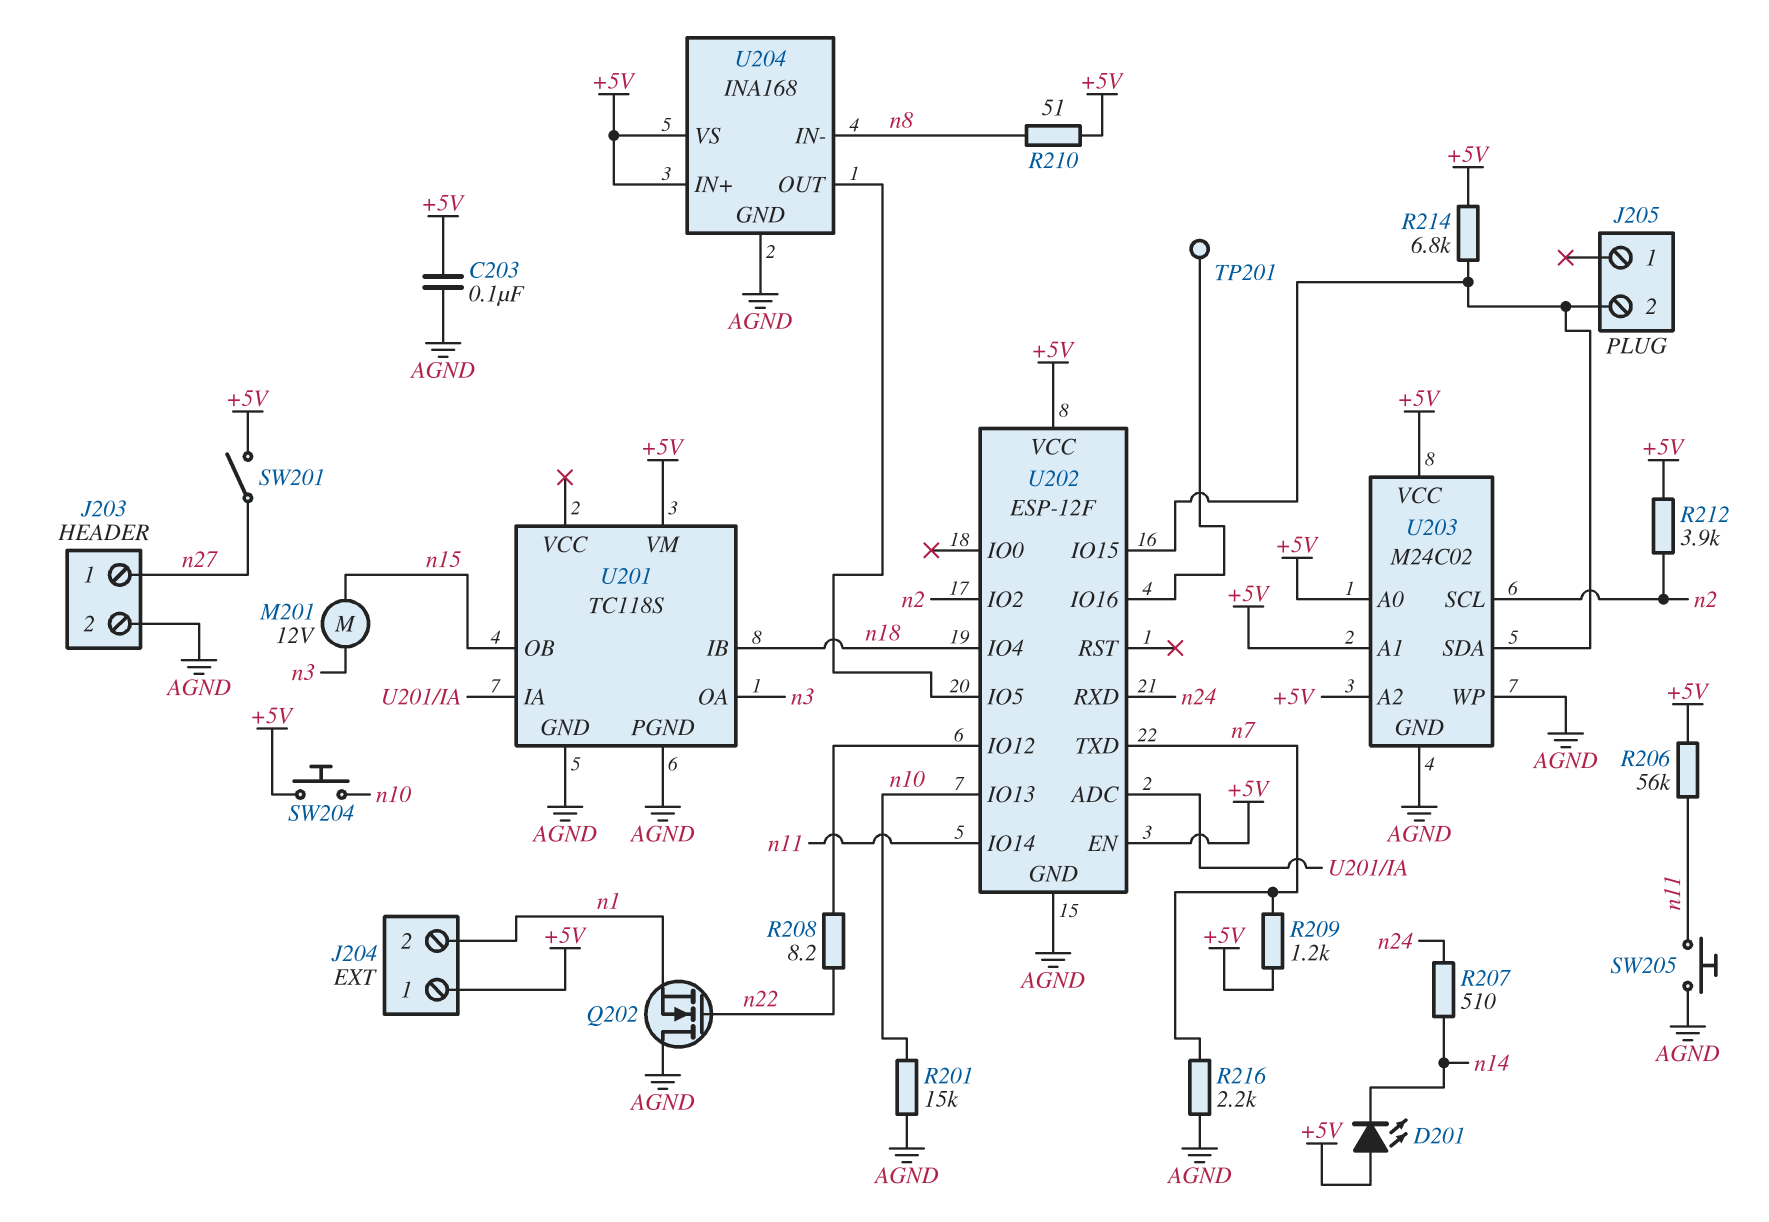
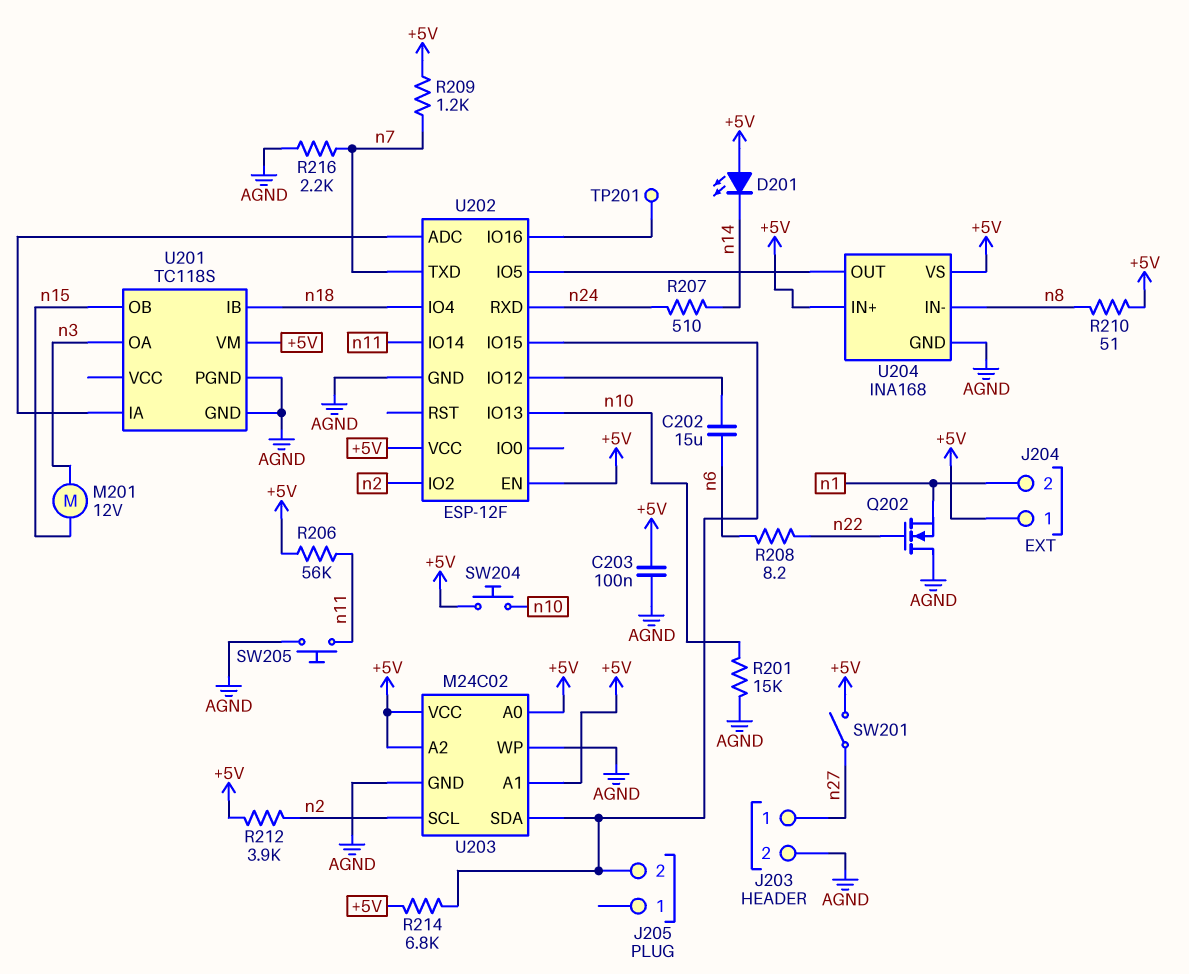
C202: none -> 15uF (U202/IO12, n6)
R208: 8.2 (U202/IO12, n22) -> 8.2 (n6, n22)

